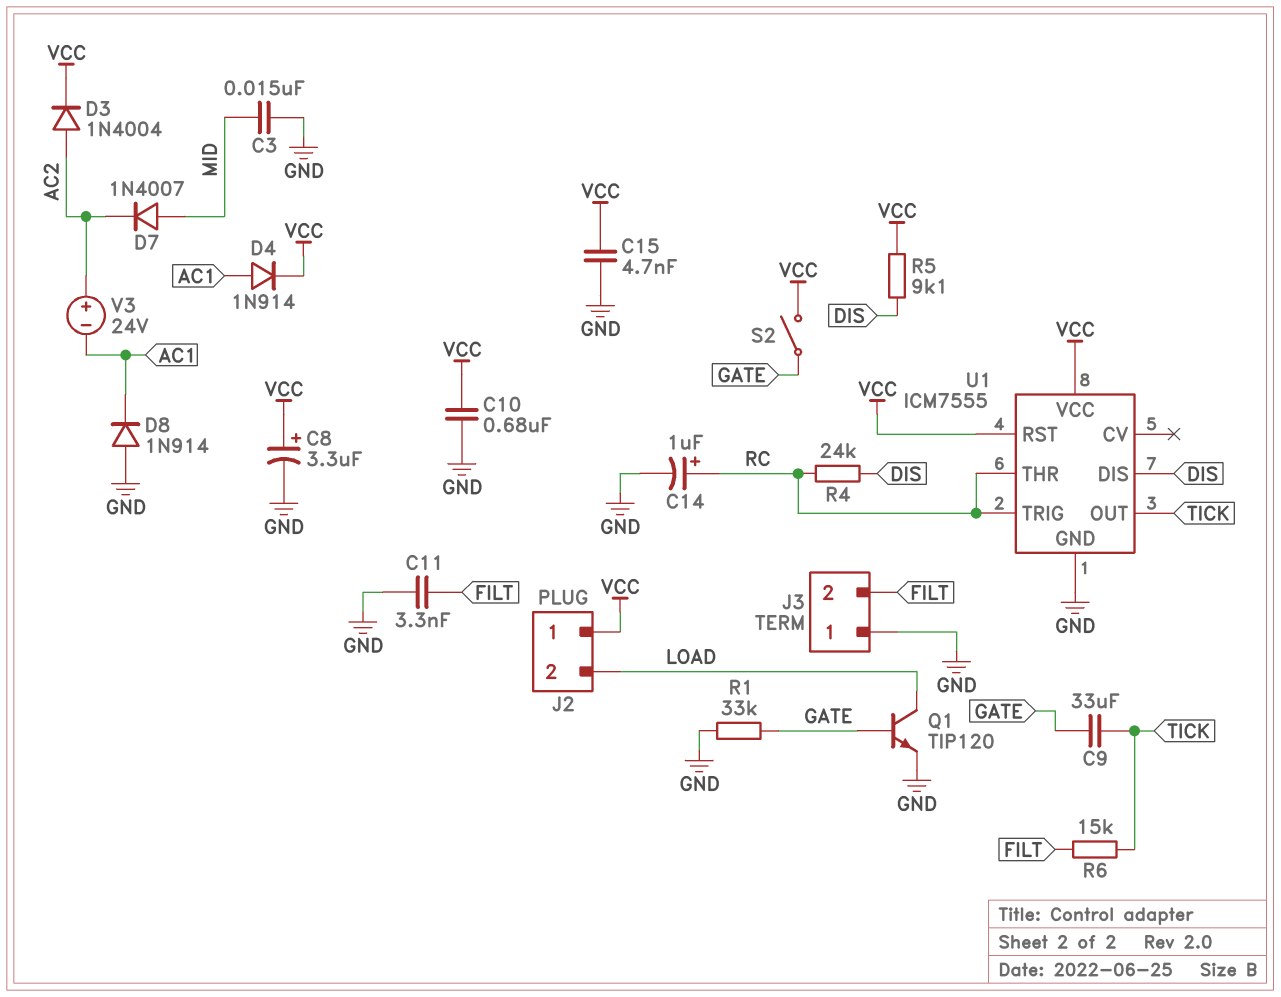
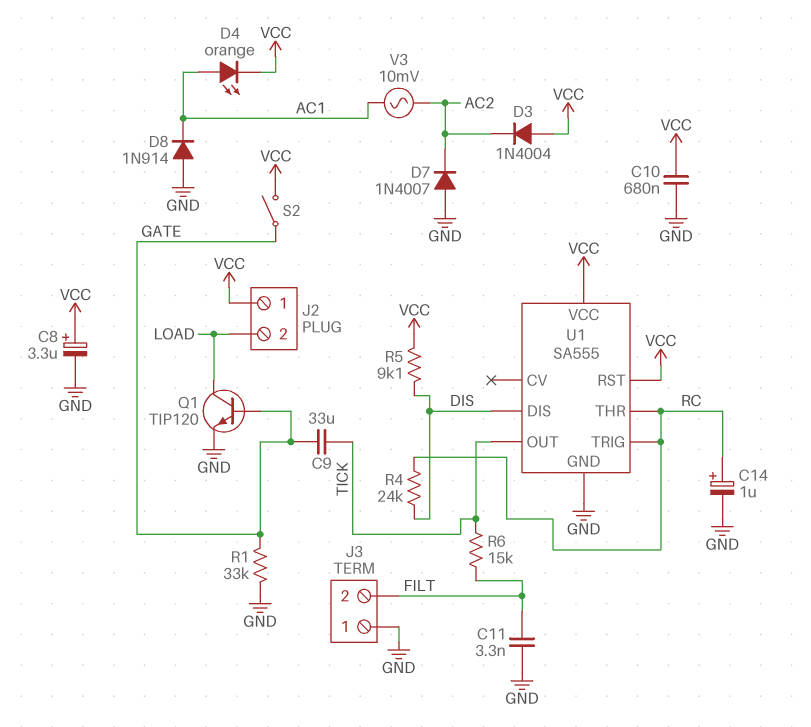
C3: 15nF (GND, MID) -> none
C15: 4.7nF (GND, VCC) -> none
D3: diode 1N4004 (A AC2, K VCC) -> diode 1N4004 (A VCC, K AC2)
D4: diode 1N914 (A AC1, K VCC) -> LED orange (A AC1, K VCC)
D7: diode 1N4007 (A MID, K AC2) -> diode 1N4007 (A GND, K AC2)
U1: ICM7555 -> SA555
V3: 24V (plus AC2, minus AC1) -> AC 10mV (AC1, AC2)

